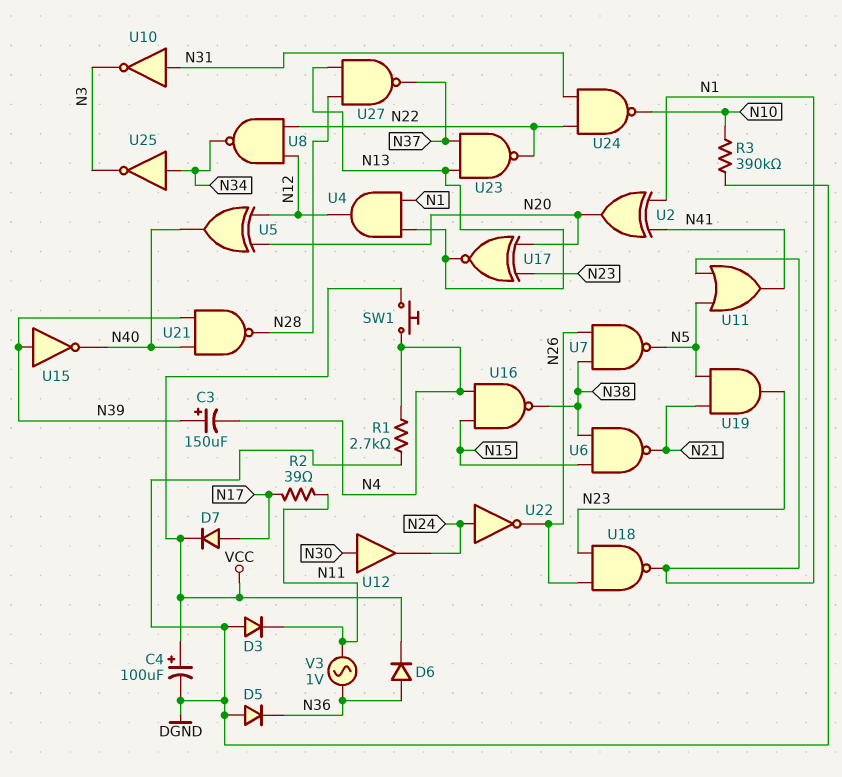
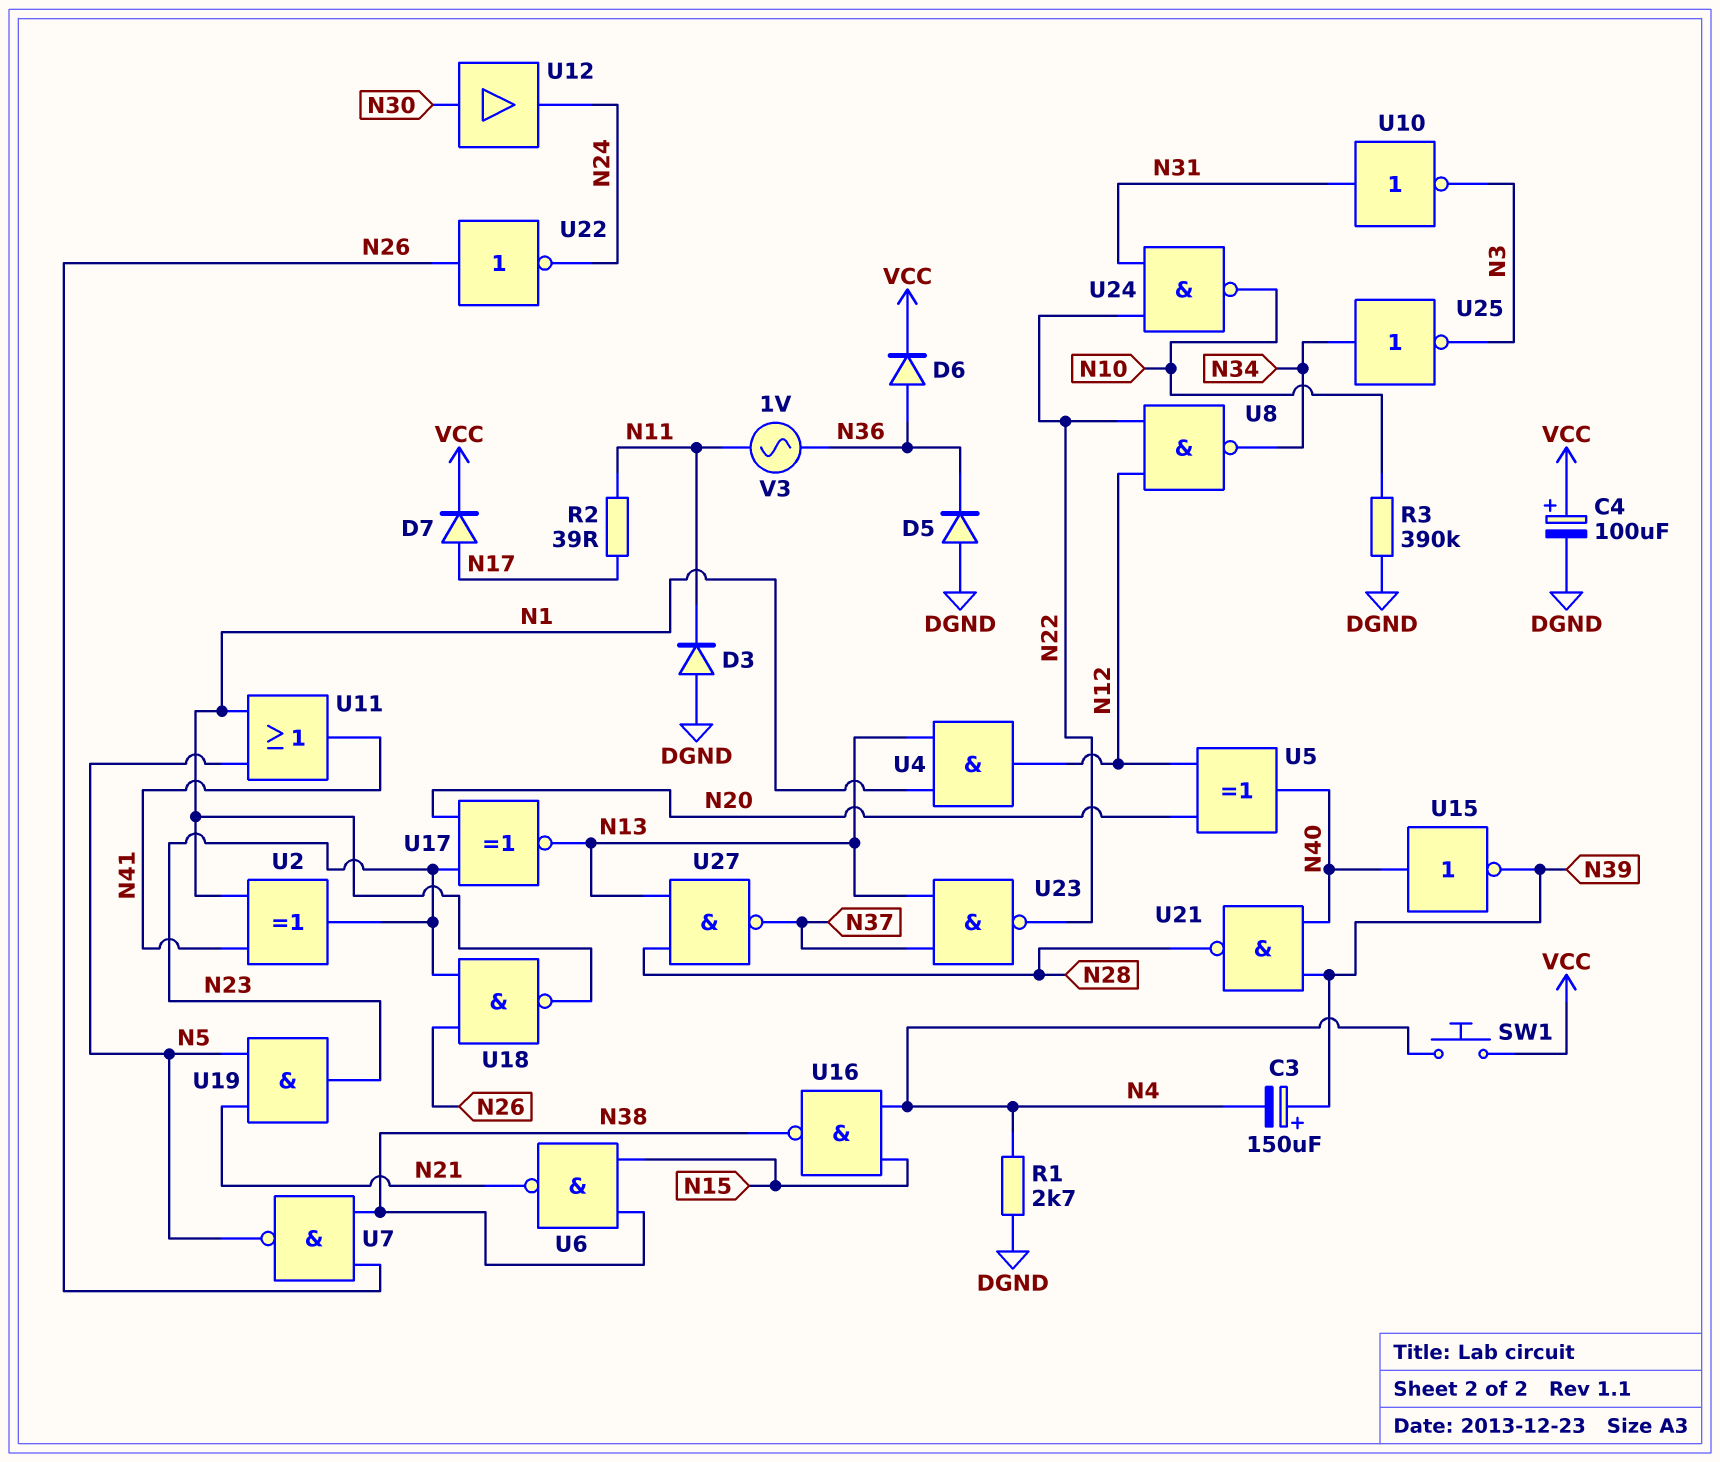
U2: XOR (in N1, in N41, out N20) -> XOR (in N1, in N41, out N23)
U15: NOT (in N39, out N40) -> NOT (in N40, out N39)
U22: NOT (in N24, out N26) -> NOT (in N26, out N24)

